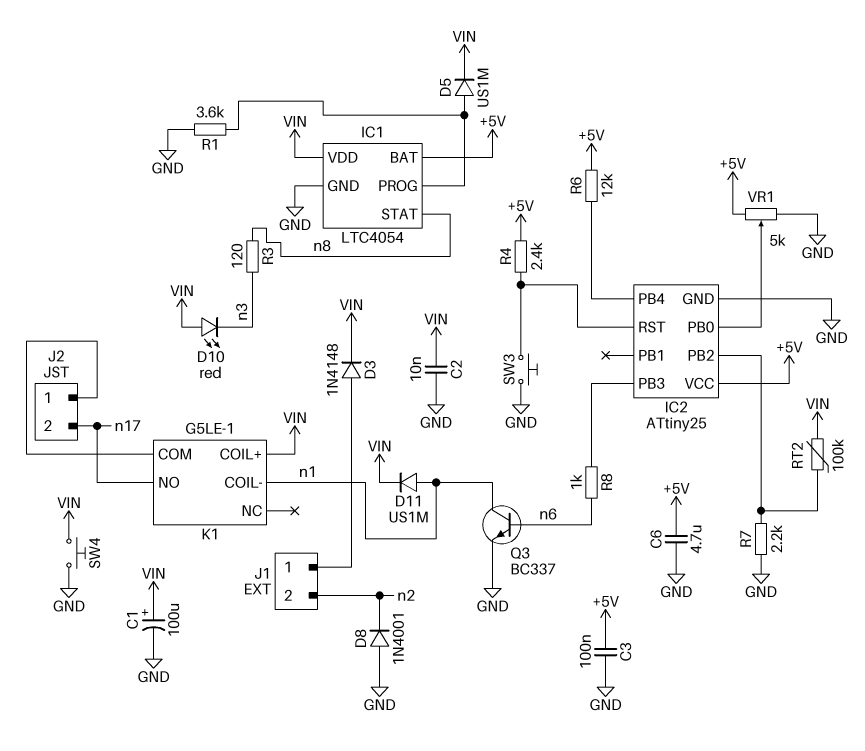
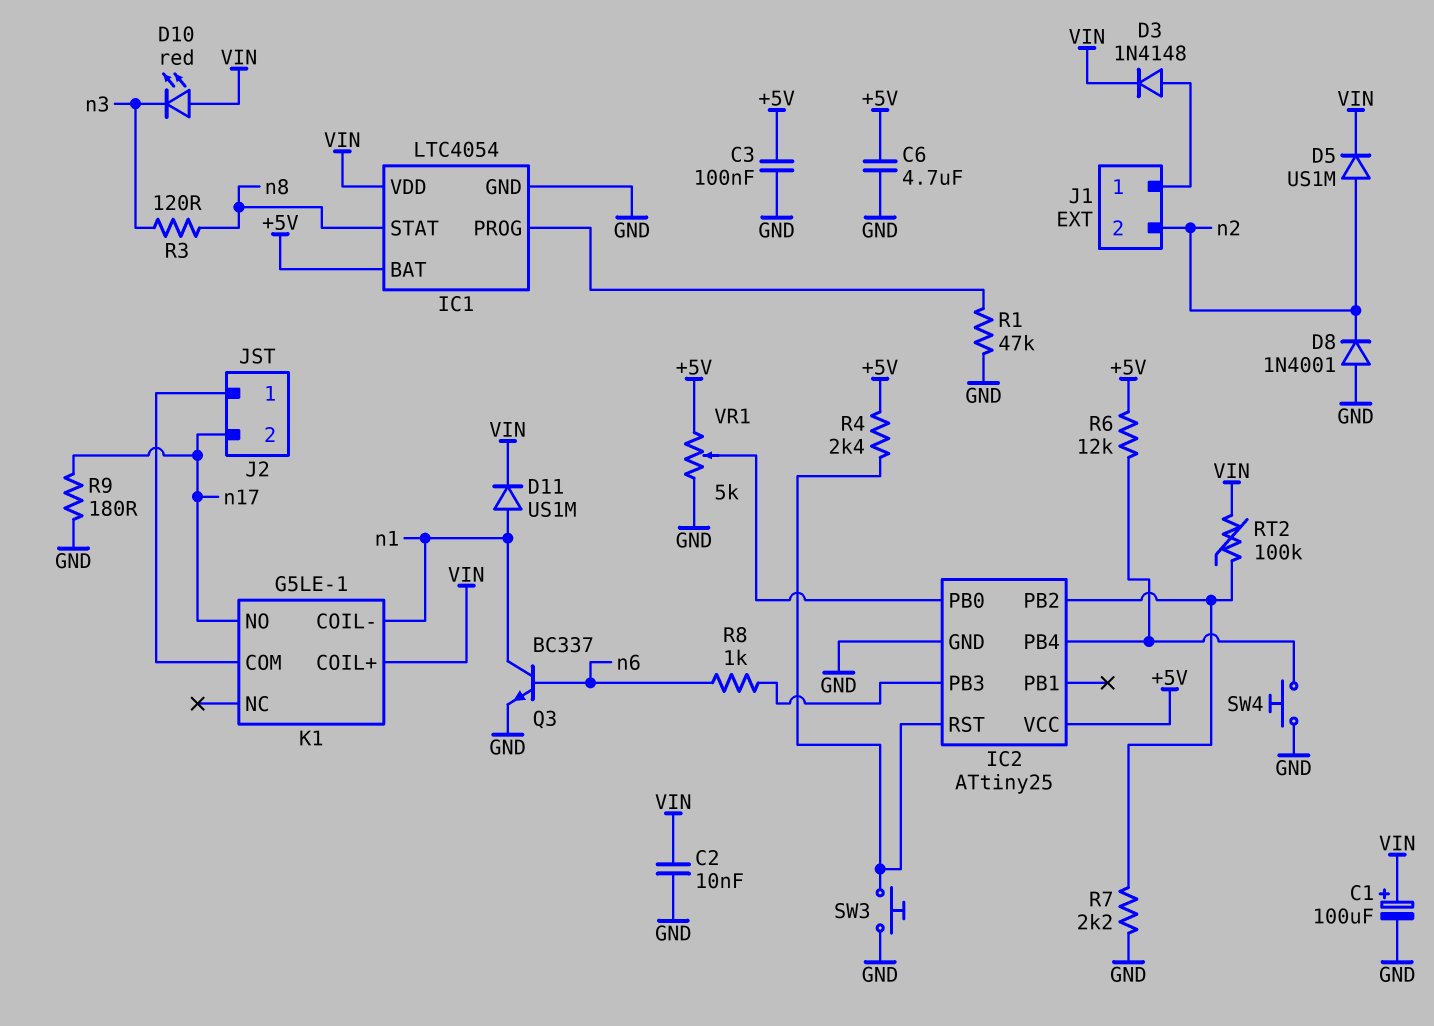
D5: diode US1M (A IC1/PROG, K VIN) -> diode US1M (A n2, K VIN)
R1: 3.6k (GND, IC1/PROG) -> 47k (GND, IC1/PROG)
R9: none -> 180 (GND, n17)
SW4: button (GND, VIN) -> button (GND, IC2/PB4)

